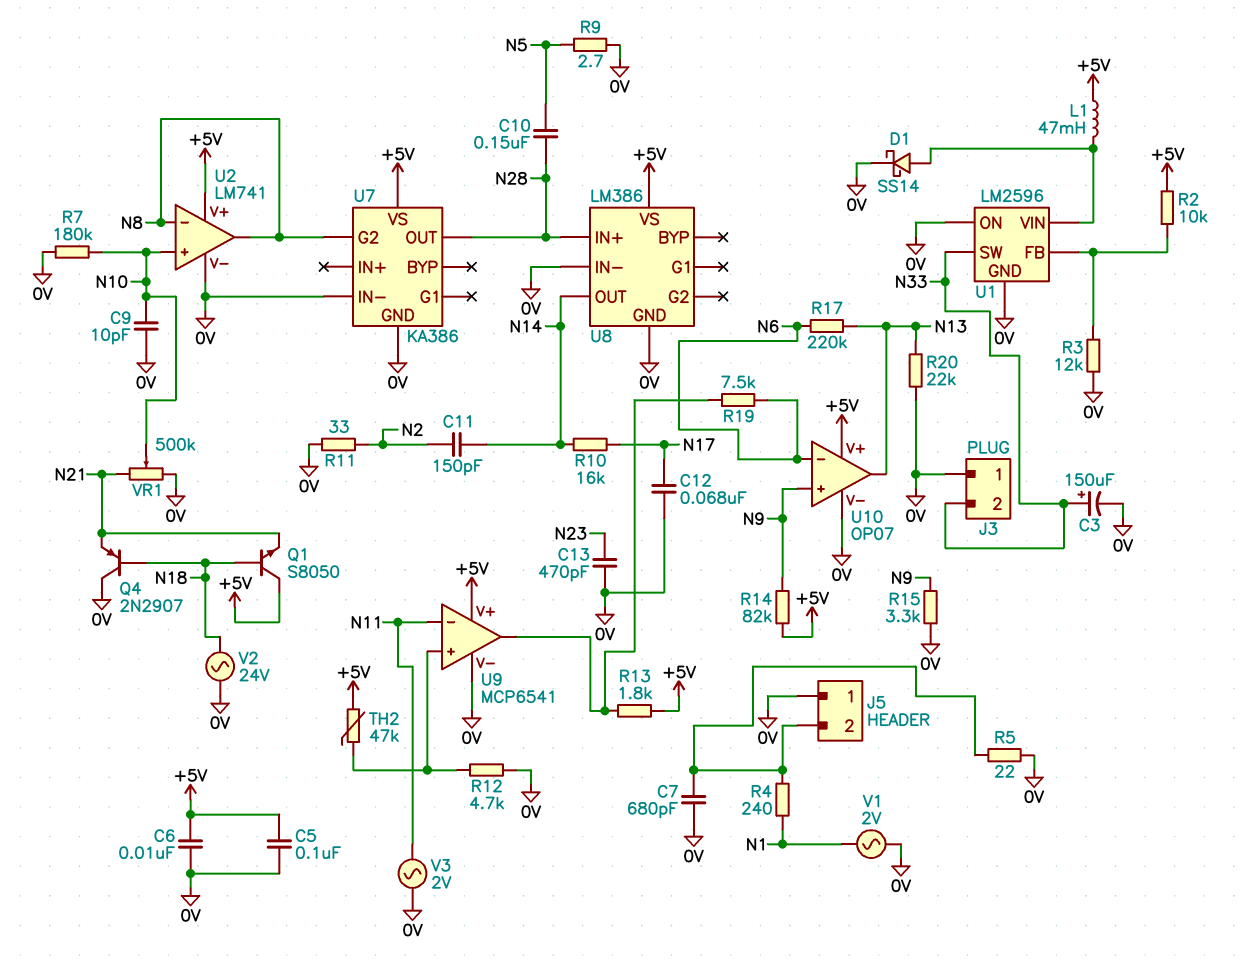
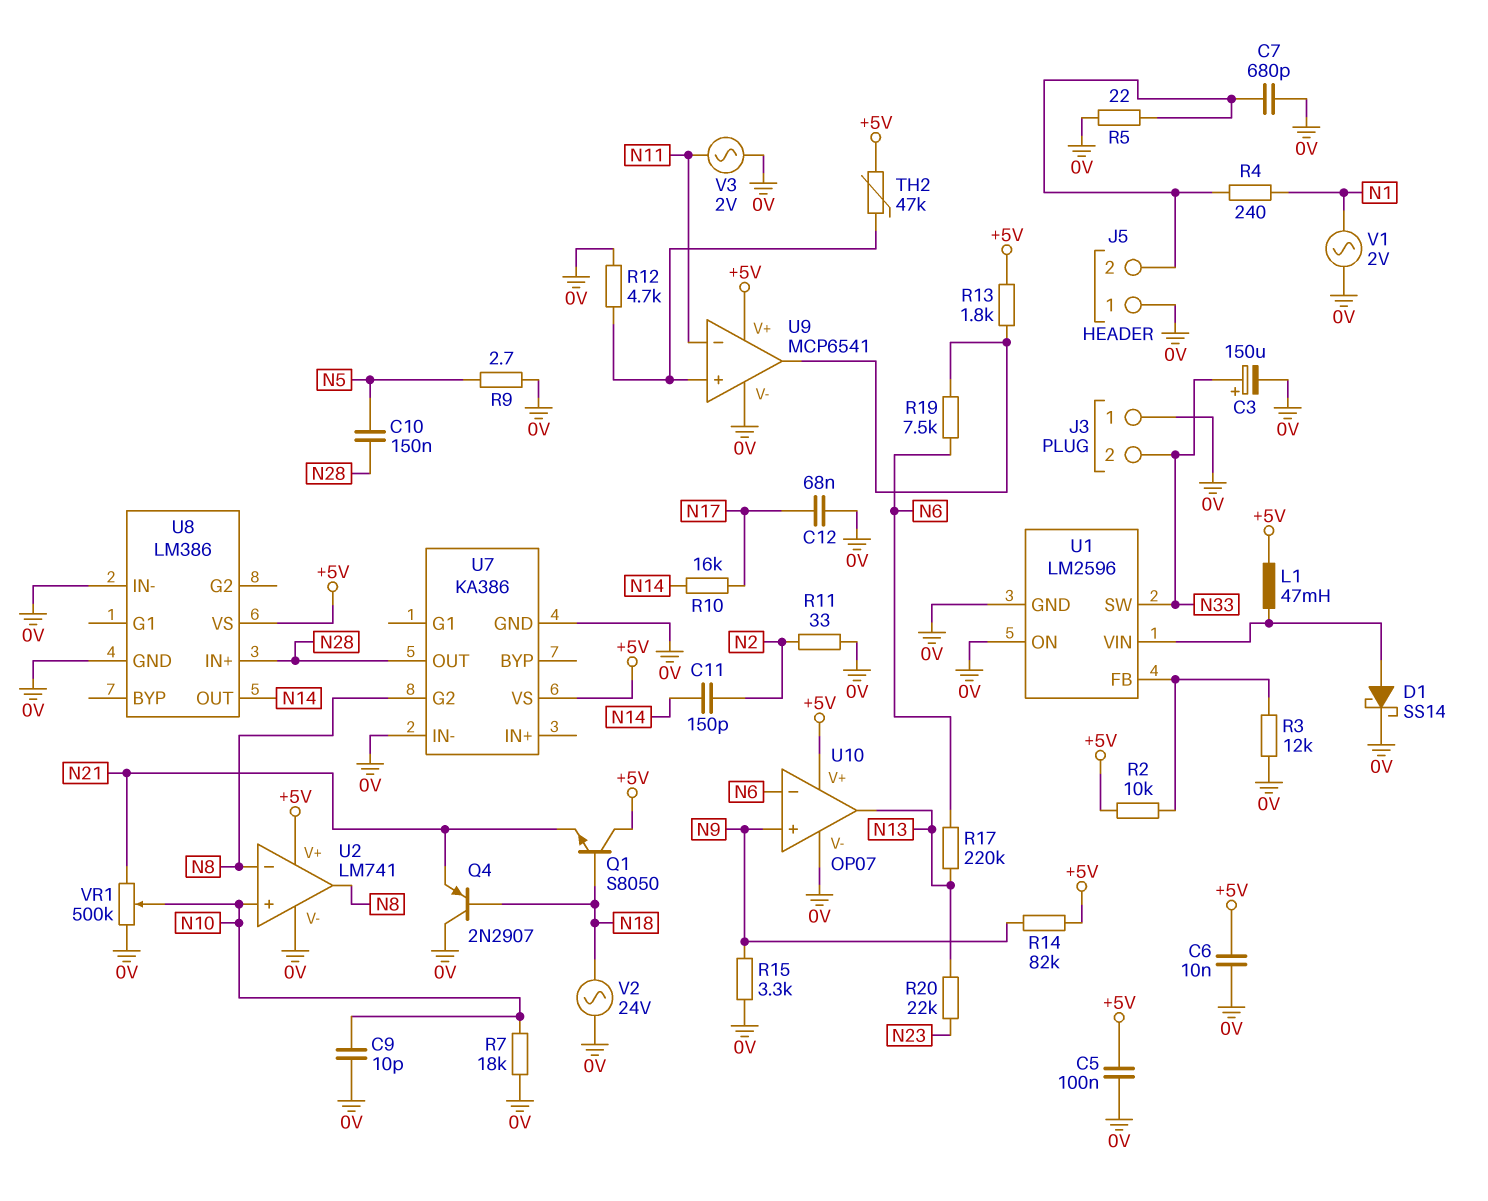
C13: 470pF (0V, N23) -> none
R7: 180k (0V, N10) -> 18k (0V, N10)
R20: 22k (0V, N13) -> 22k (N13, N23)

